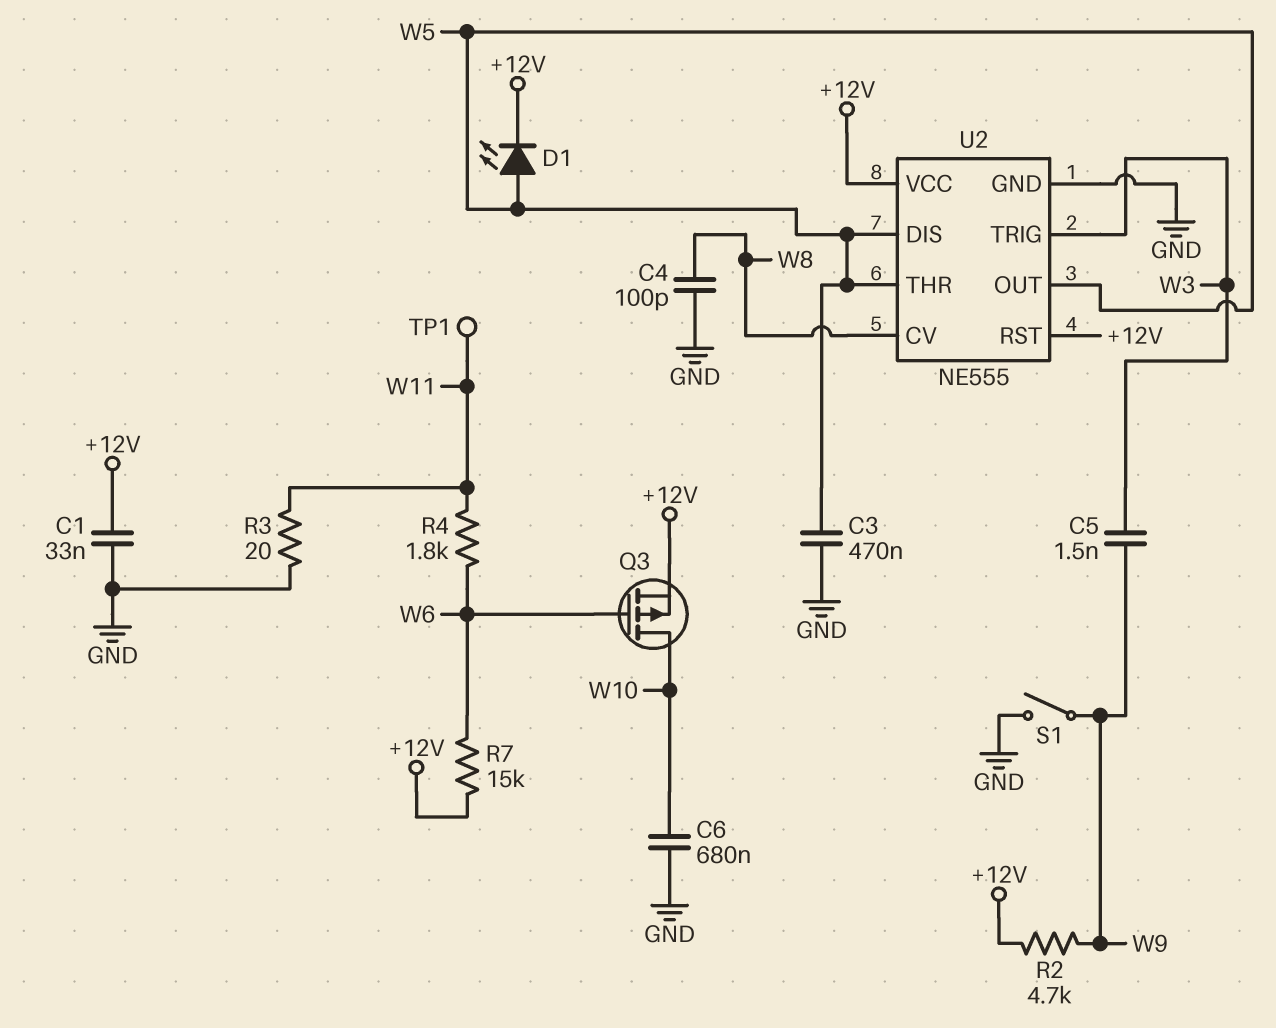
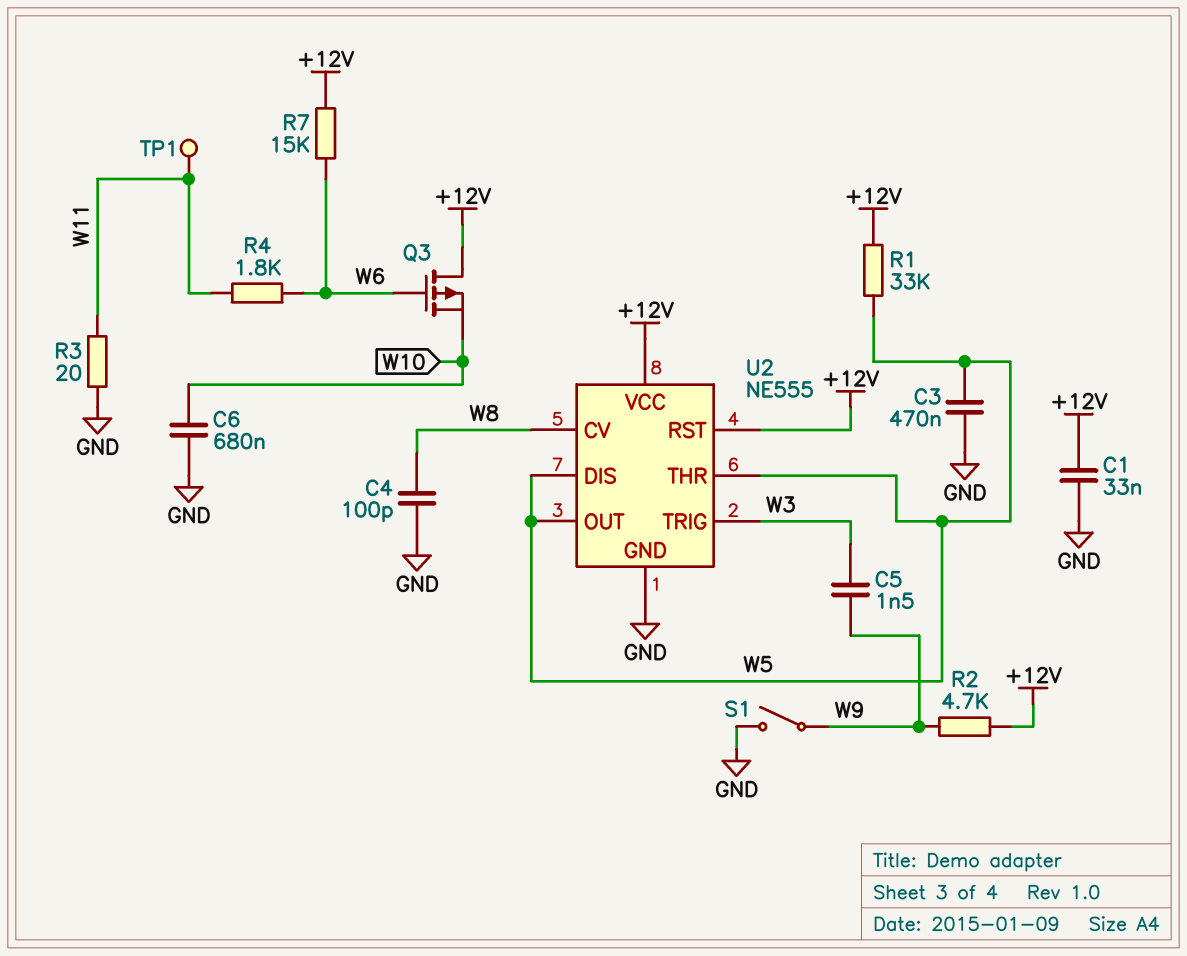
D1: LED (A W5, K +12V) -> none
Q3: PMOS (G W6, D W10, S +12V) -> PMOS (G W6, D +12V, S W10)
R1: none -> 33k (+12V, W5)

